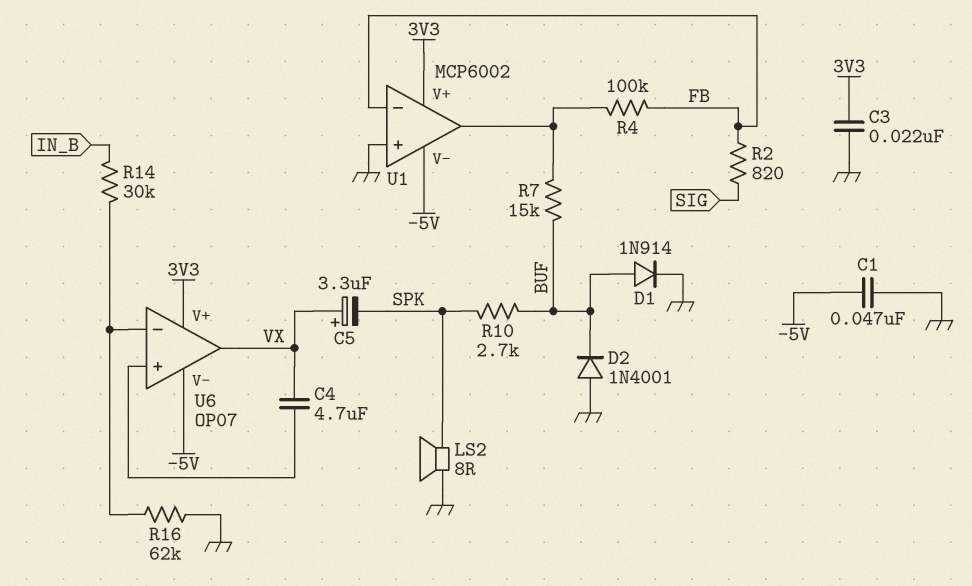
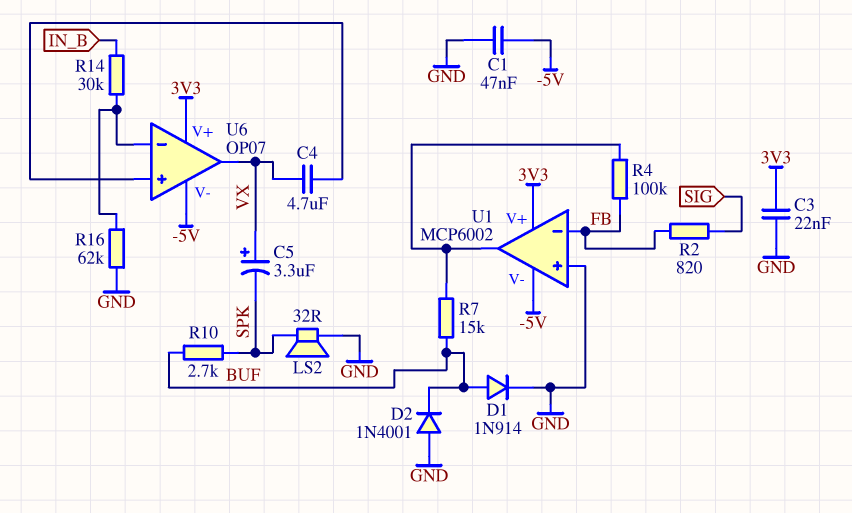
LS2: speaker 8R (GND, SPK) -> speaker 32R (GND, SPK)

